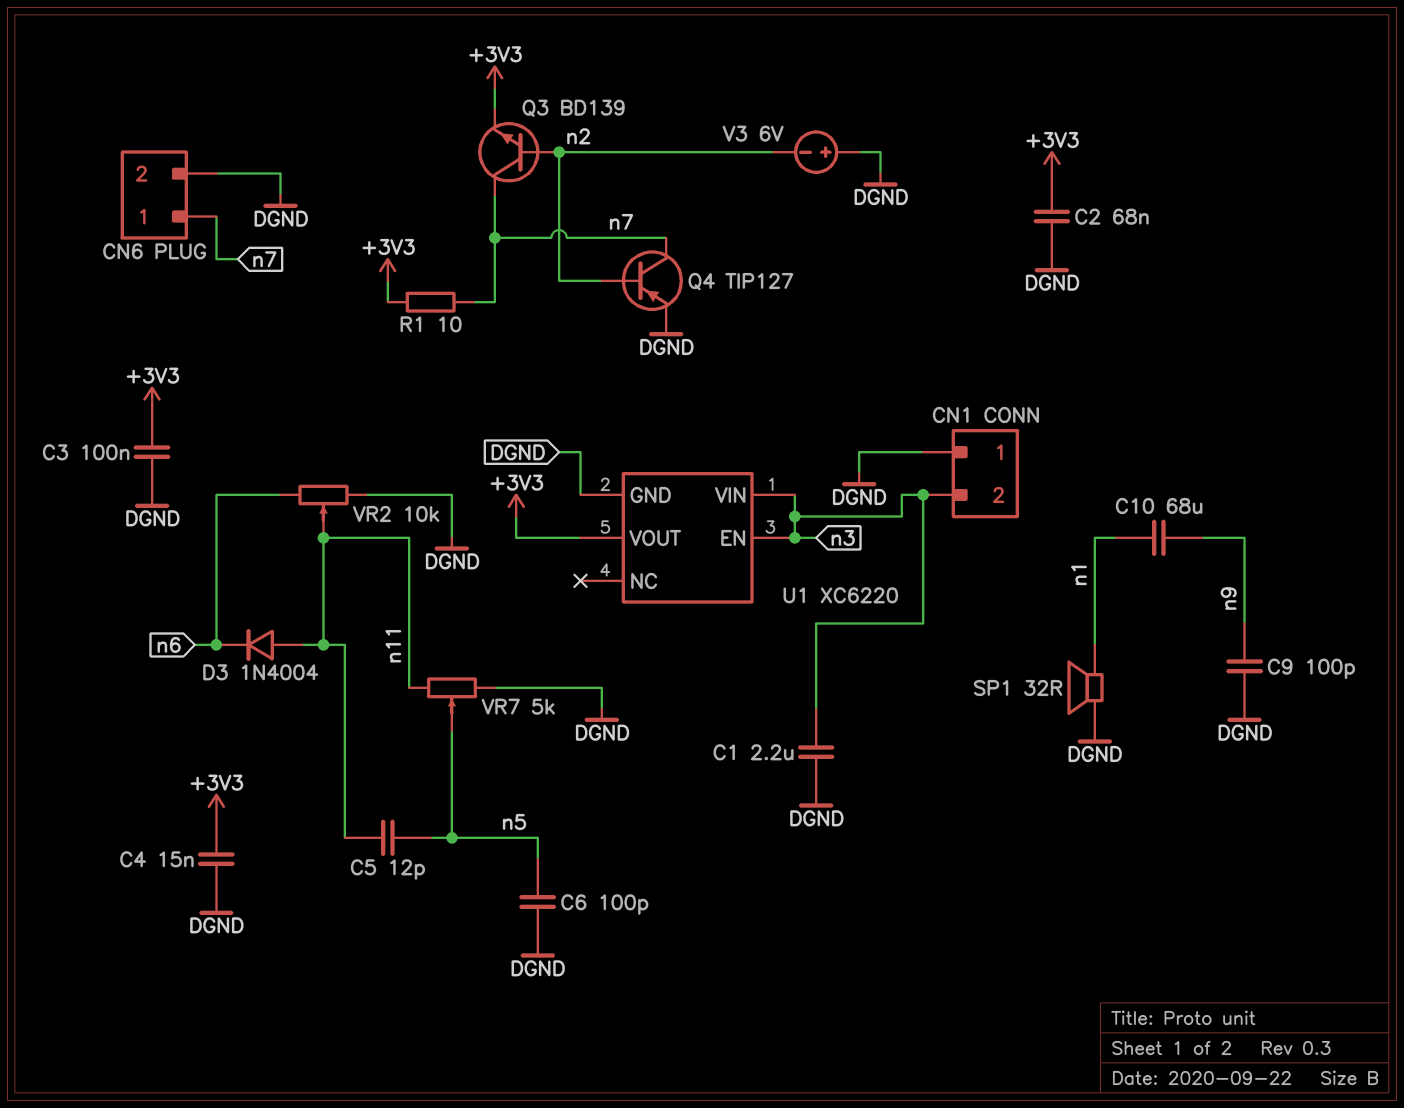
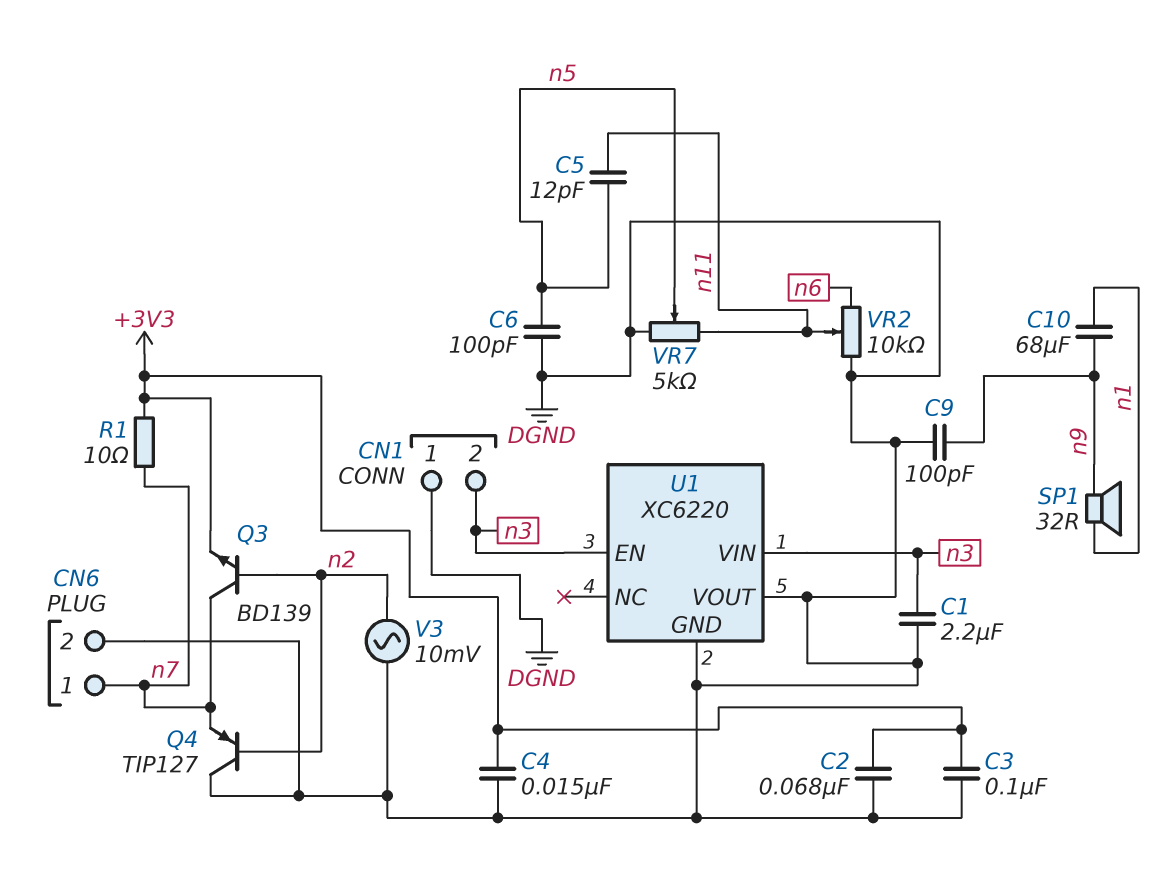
D3: diode 1N4004 (A n11, K n6) -> none
Q4: PNP TIP127 (B n2, C n7, E DGND) -> PNP TIP127 (B n2, C DGND, E n7)
SP1: speaker 32R (DGND, n1) -> speaker 32R (n1, n9)
U1 pin VOUT: +3V3 -> DGND
V3: 6V (plus DGND, minus n2) -> AC 10mV (DGND, n2)

